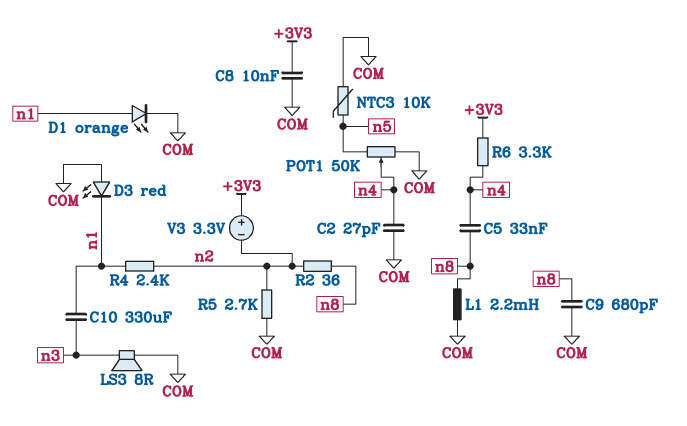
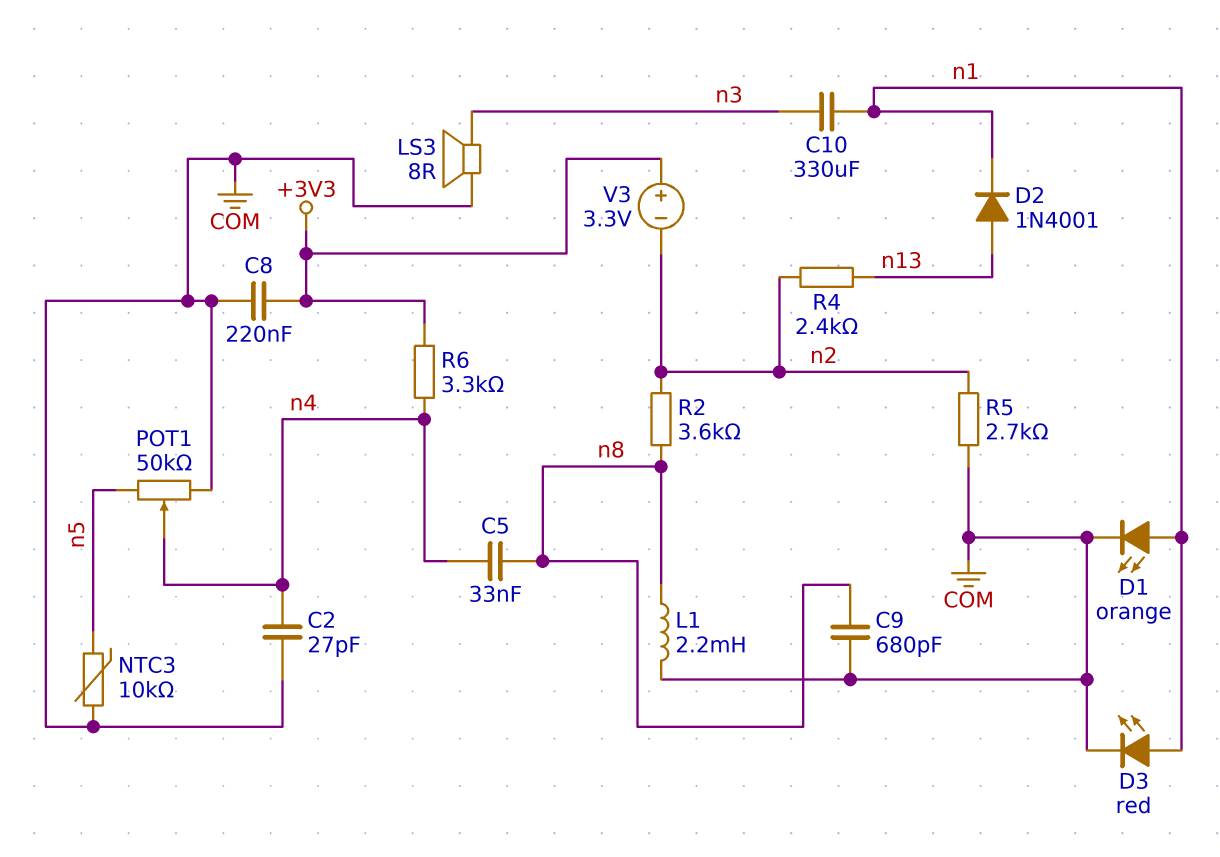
C8: 10nF (+3V3, COM) -> 220nF (+3V3, COM)
D2: none -> diode 1N4001 (A n13, K n1)
D3: LED red (A COM, K n1) -> LED red (A n1, K COM)
R2: 36 (n2, n8) -> 3.6k (n2, n8)
R4: 2.4k (n1, n2) -> 2.4k (n2, n13)

